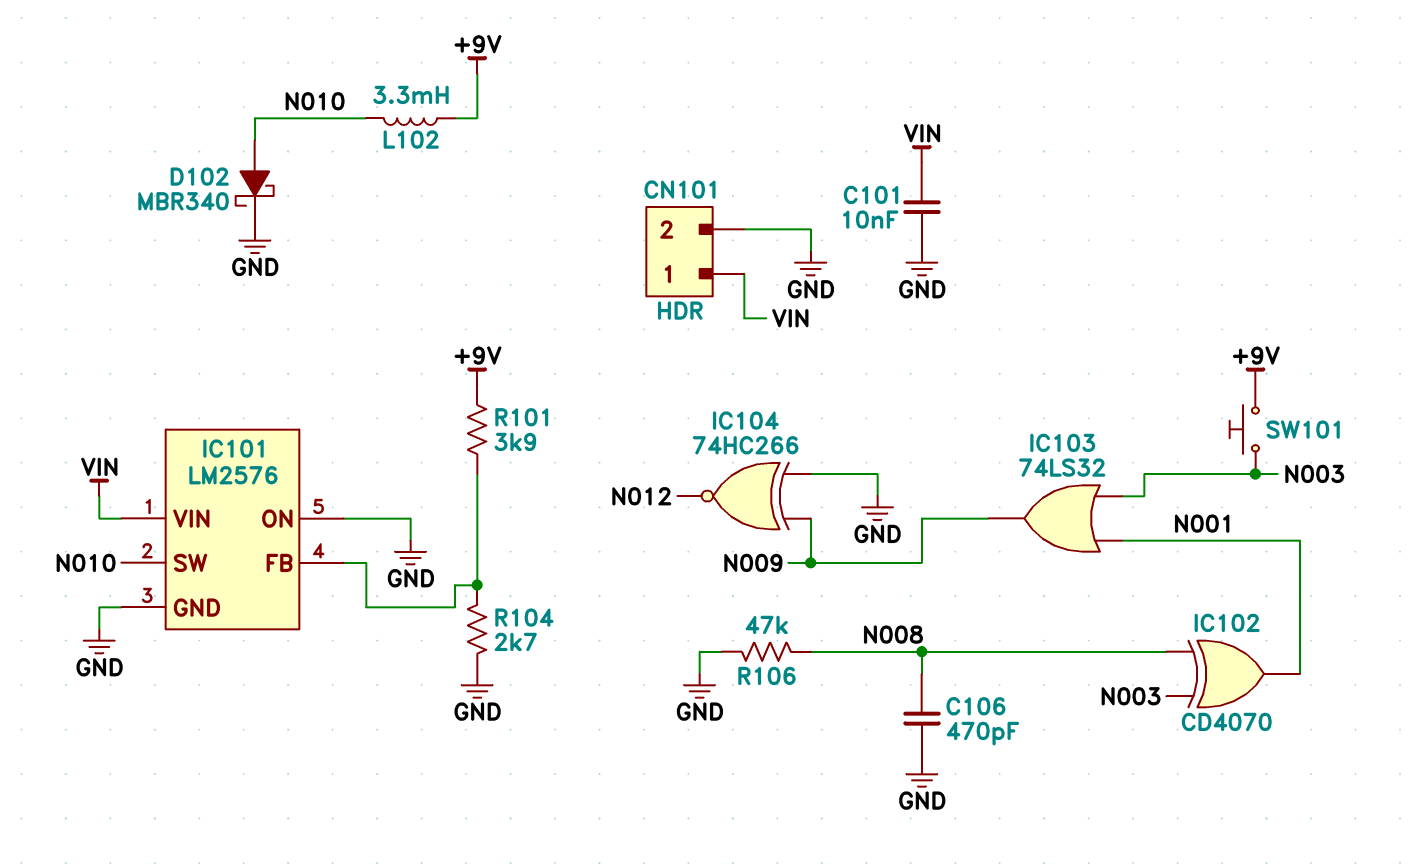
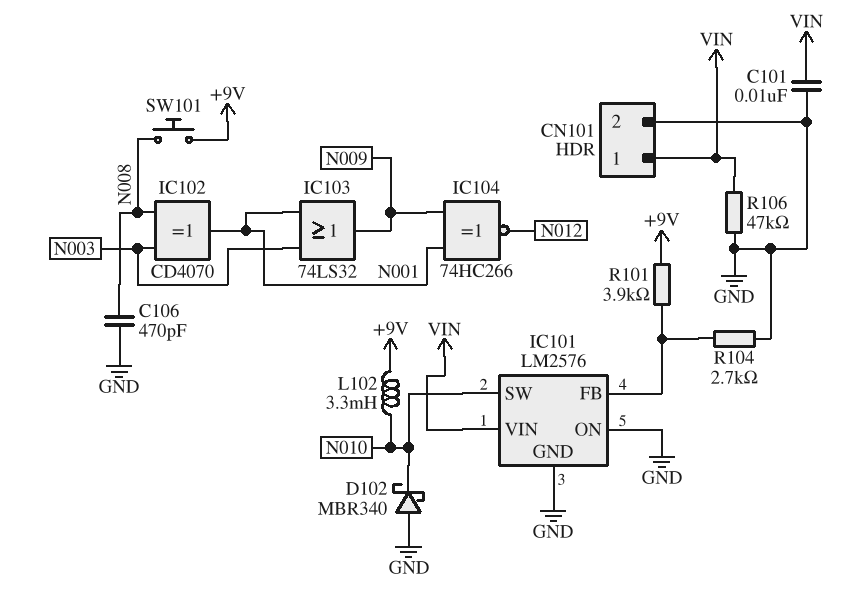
D102: schottky MBR340 (A N010, K GND) -> schottky MBR340 (A GND, K N010)
IC104: XNOR 74HC266 (in GND, in N009, out N012) -> XNOR 74HC266 (in N001, in N009, out N012)
R106: 47k (GND, N008) -> 47k (GND, VIN)
SW101: button (+9V, N003) -> button (+9V, N008)

